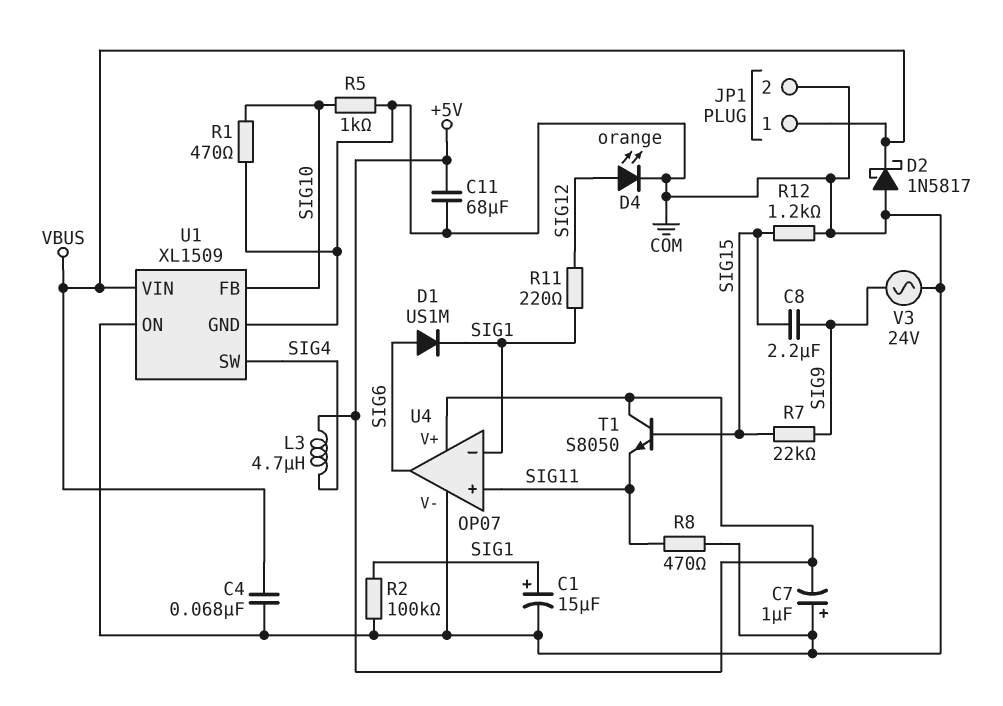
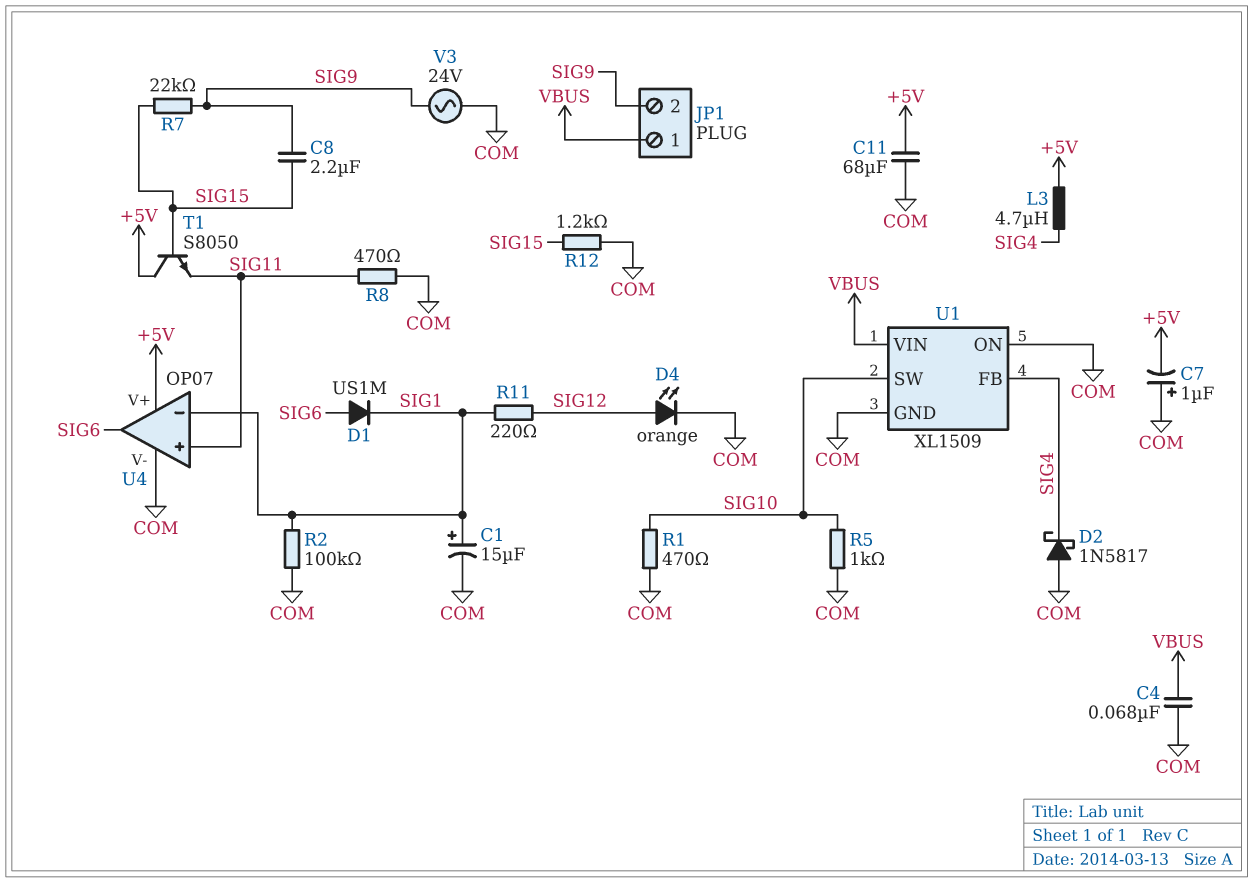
D2: schottky 1N5817 (A COM, K VBUS) -> schottky 1N5817 (A COM, K SIG4)
JP1 pin 2: COM -> SIG9
U1 pin FB: SIG10 -> SIG4
U1 pin SW: SIG4 -> SIG10

